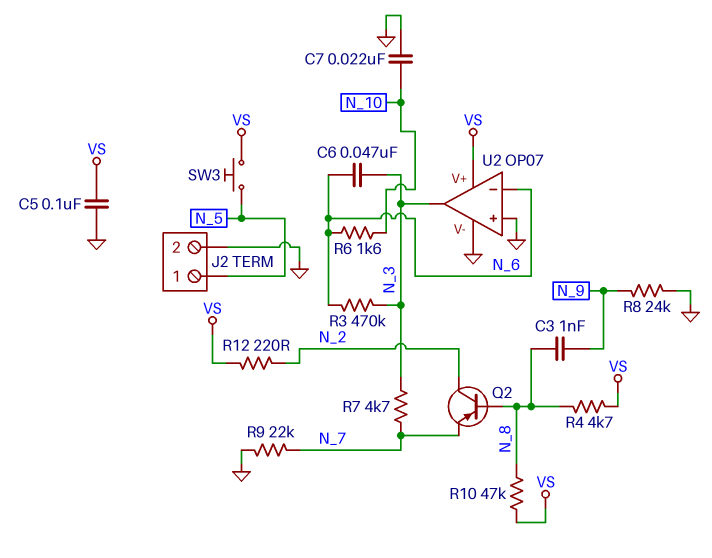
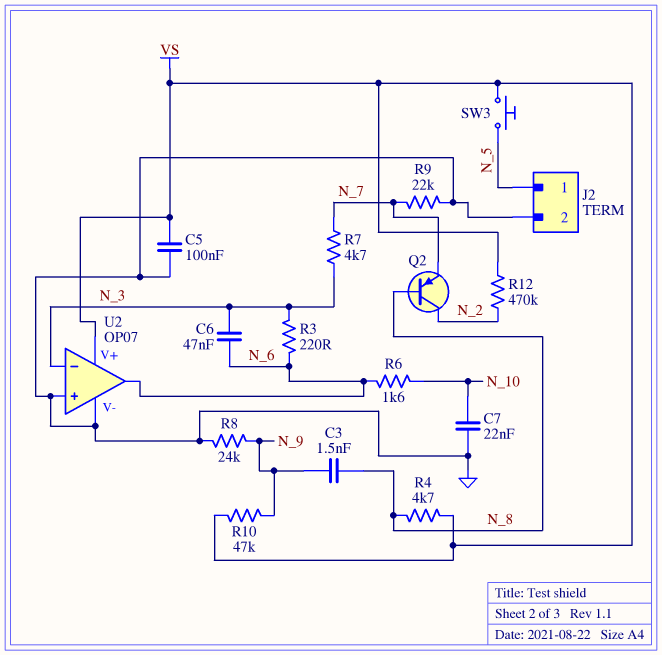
C3: 1nF (N_8, N_9) -> 1.5nF (N_8, N_9)
R3: 470k (N_3, N_6) -> 220 (N_3, N_6)
R10: 47k (N_8, VS) -> 47k (N_9, VS)
R12: 220 (N_2, VS) -> 470k (N_2, VS)
U2 pin in-: N_6 -> N_3
U2 pin out: N_3 -> N_6

